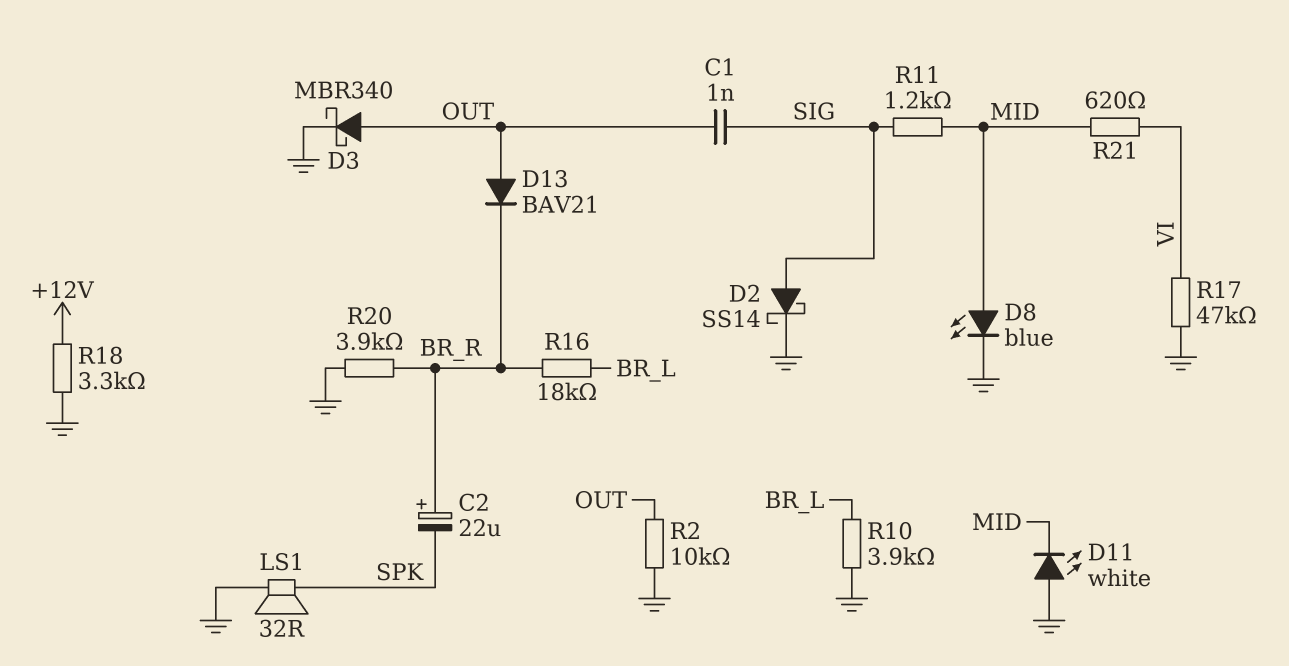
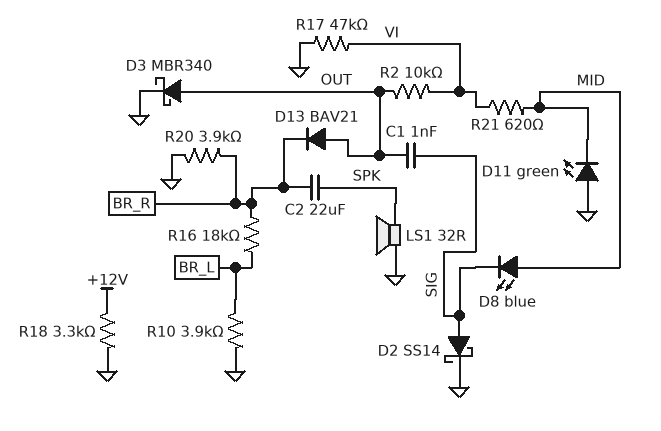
C2: 22uF (plus BR_R, minus SPK) -> 22uF (BR_R, SPK)
D8: LED blue (A MID, K GND) -> LED blue (A MID, K SIG)
D11: LED white (A GND, K MID) -> LED green (A GND, K MID)
R2: 10k (GND, OUT) -> 10k (OUT, VI)
R11: 1.2k (MID, SIG) -> none

